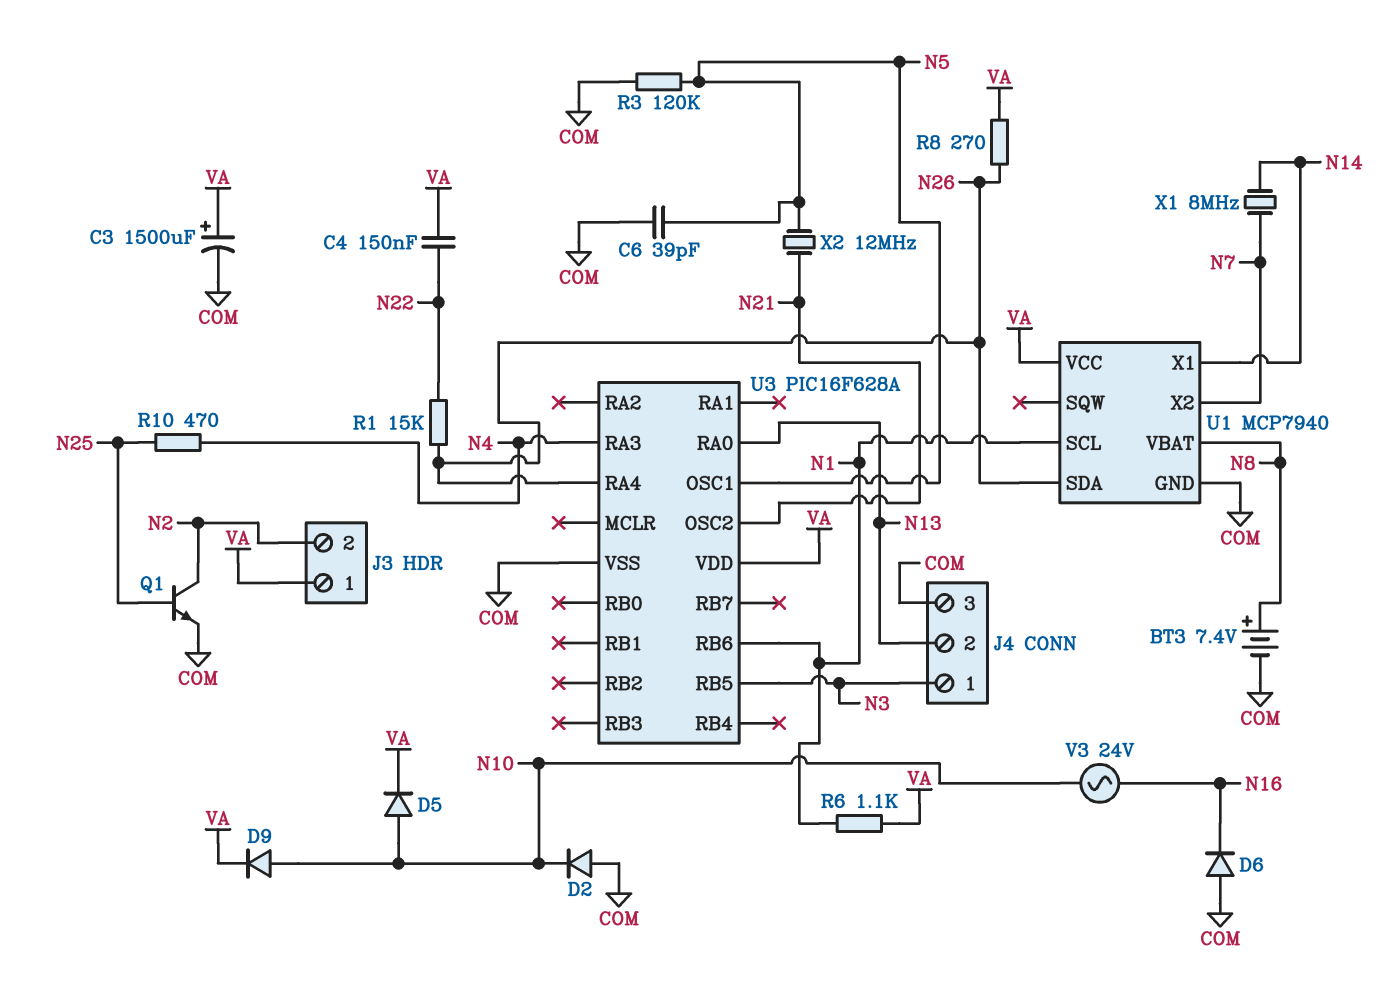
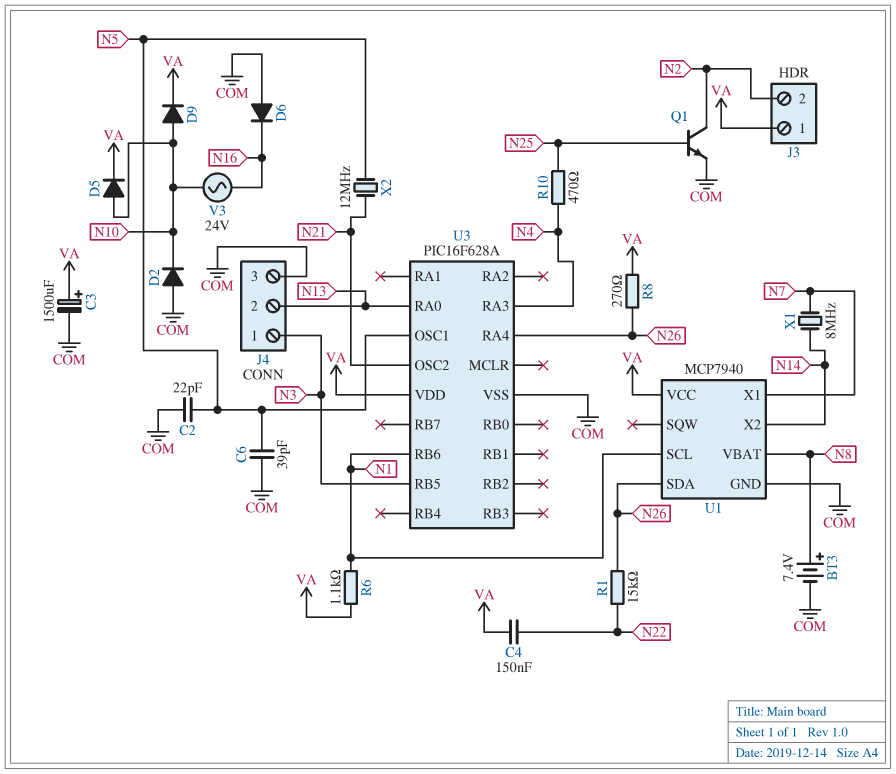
C2: none -> 22pF (COM, N5)
R3: 120k (COM, N5) -> none
U1 pin X1: N14 -> N7
U1 pin X2: N7 -> N14

